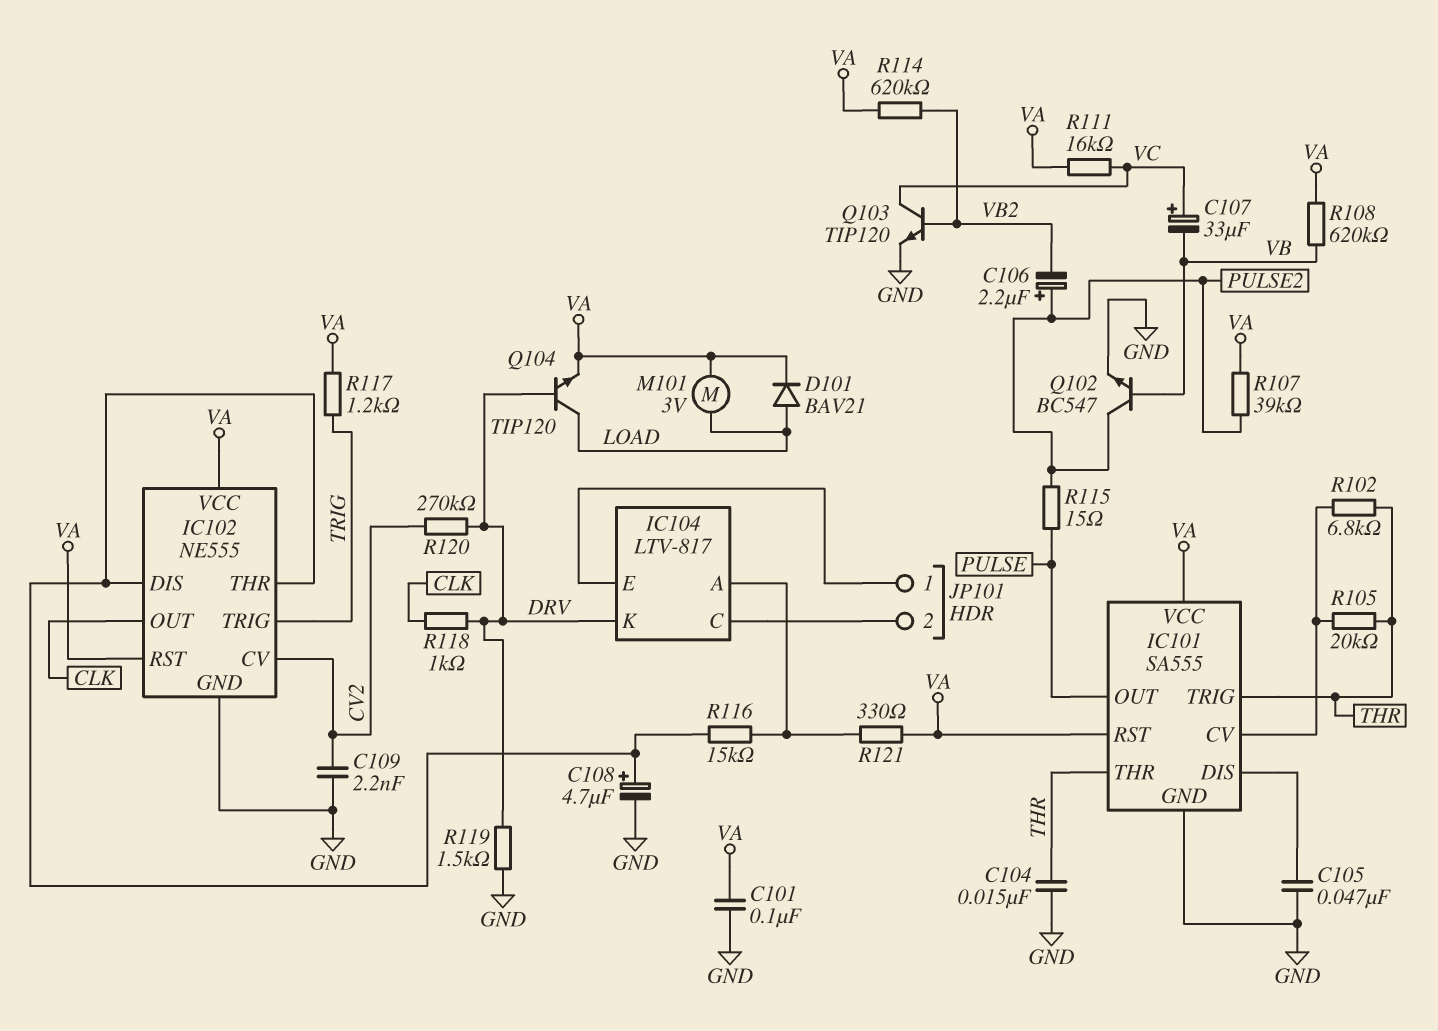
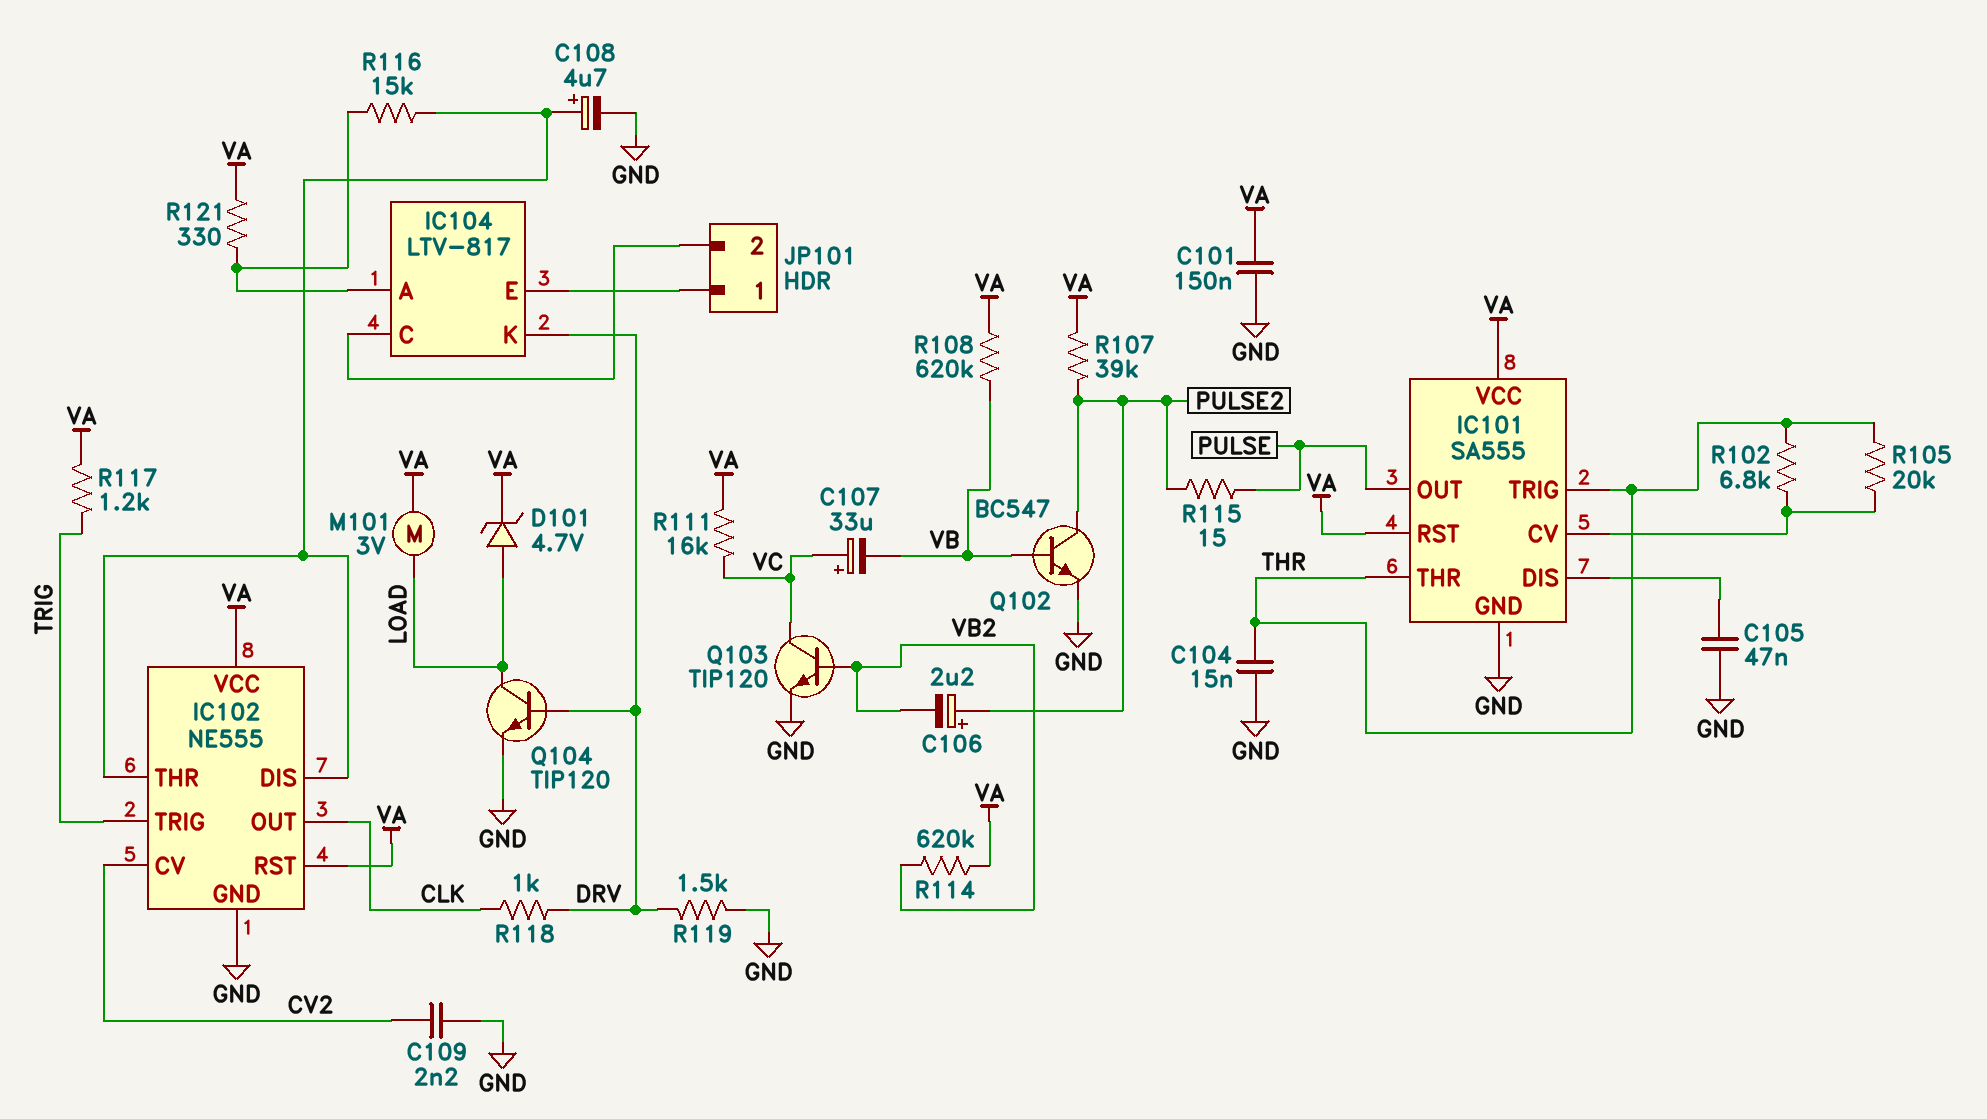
C101: 100nF (GND, VA) -> 150nF (GND, VA)
D101: diode BAV21 (A LOAD, K VA) -> zener 4.7V (A LOAD, K VA)
Q104: NPN TIP120 (B DRV, C LOAD, E VA) -> NPN TIP120 (B DRV, C LOAD, E GND)
R120: 270k (CV2, DRV) -> none

